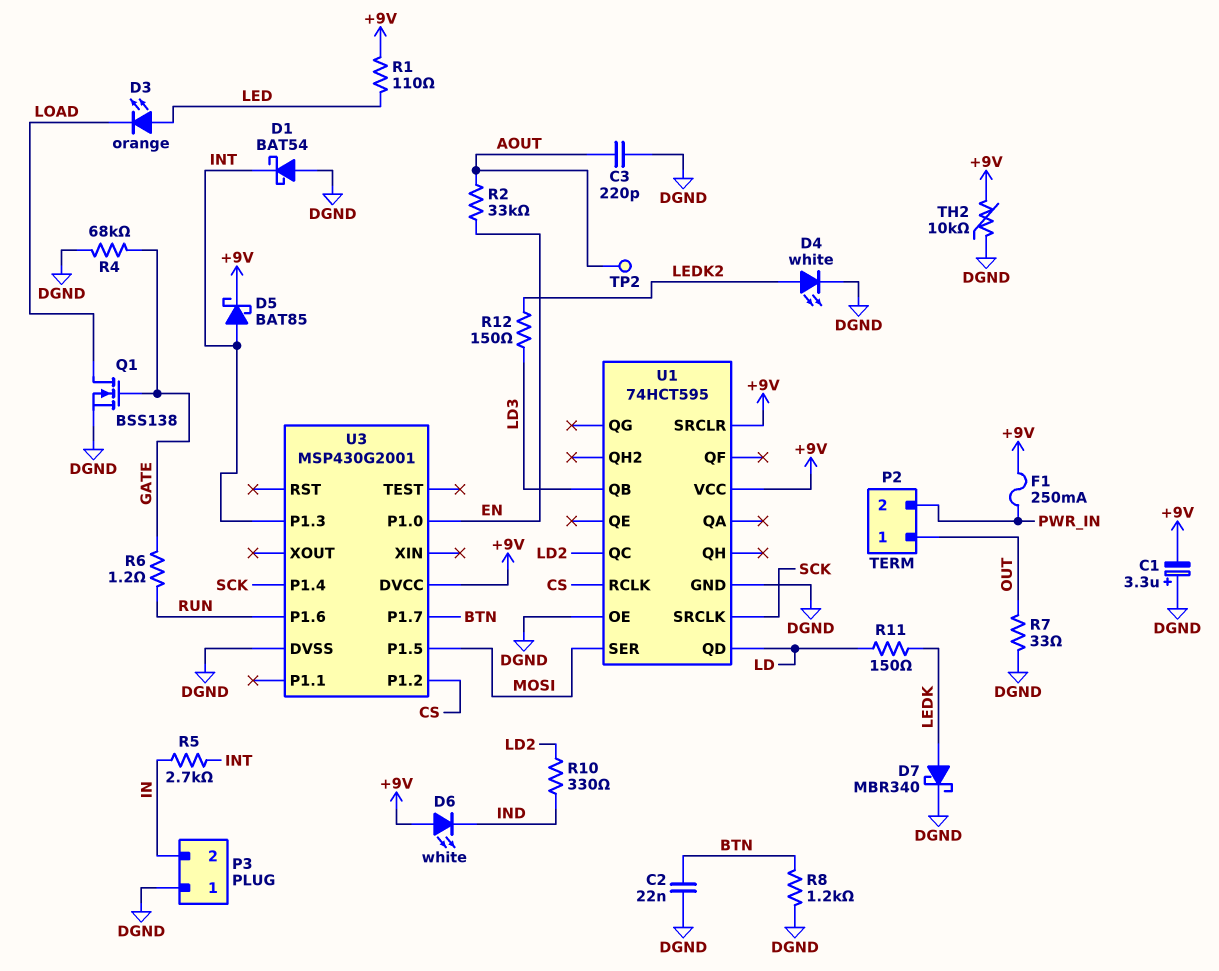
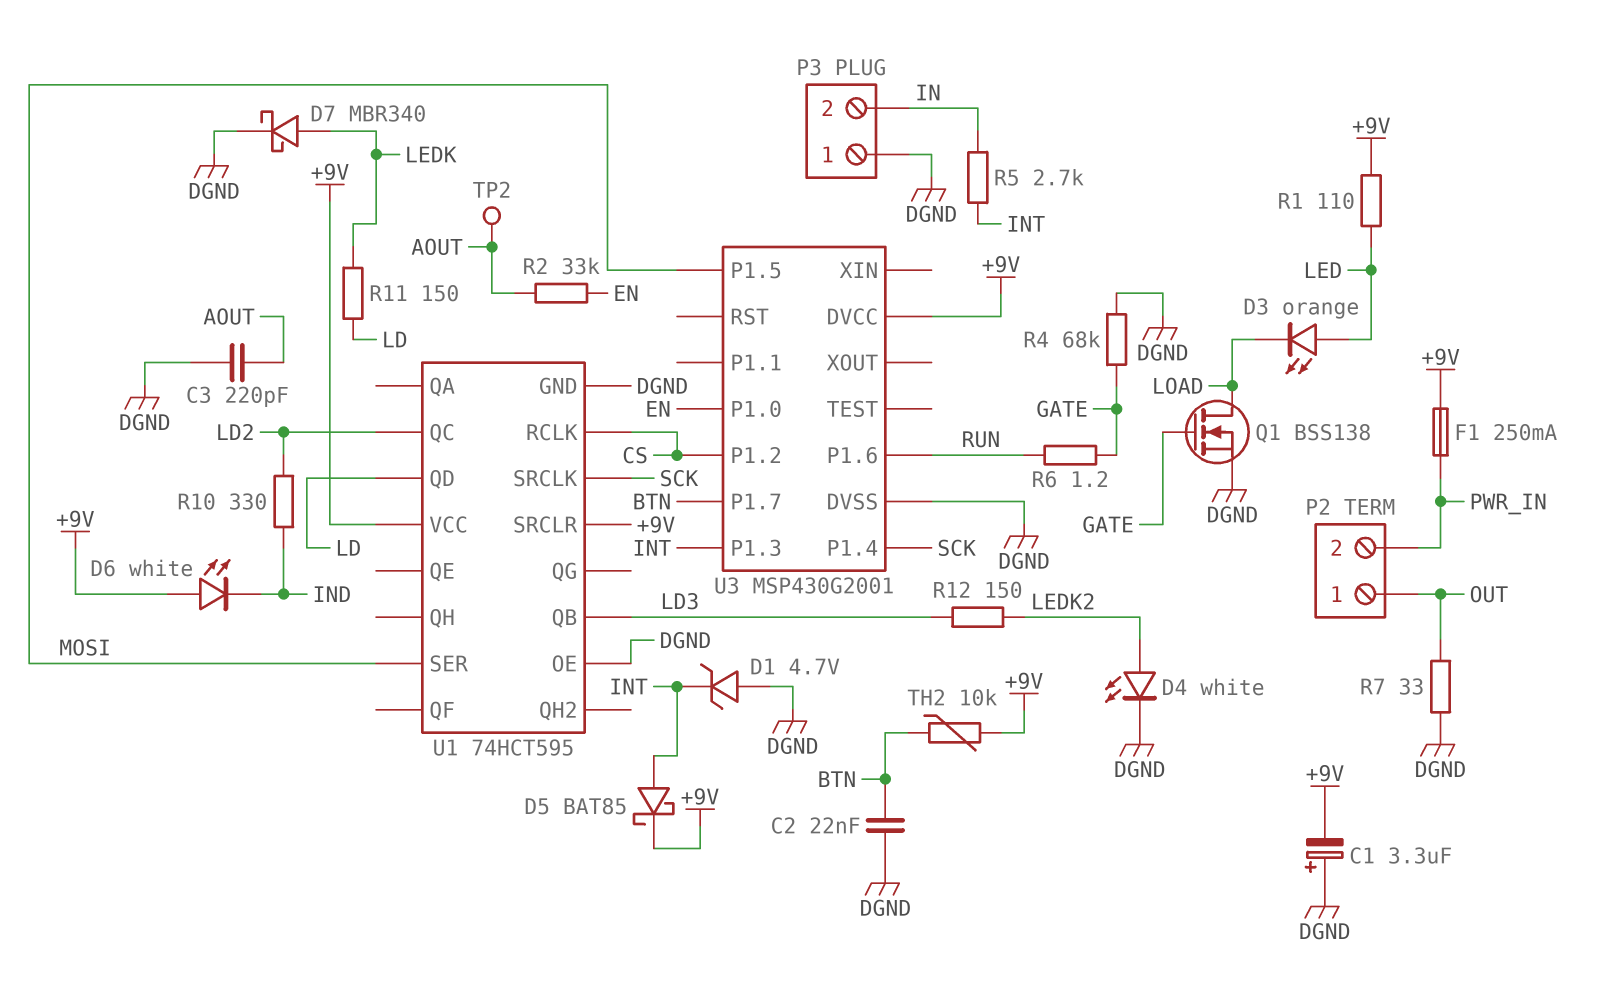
D1: schottky BAT54 (A DGND, K INT) -> zener 4.7V (A DGND, K INT)
R8: 1.2k (BTN, DGND) -> none
TH2: 10k (+9V, DGND) -> 10k (+9V, BTN)

